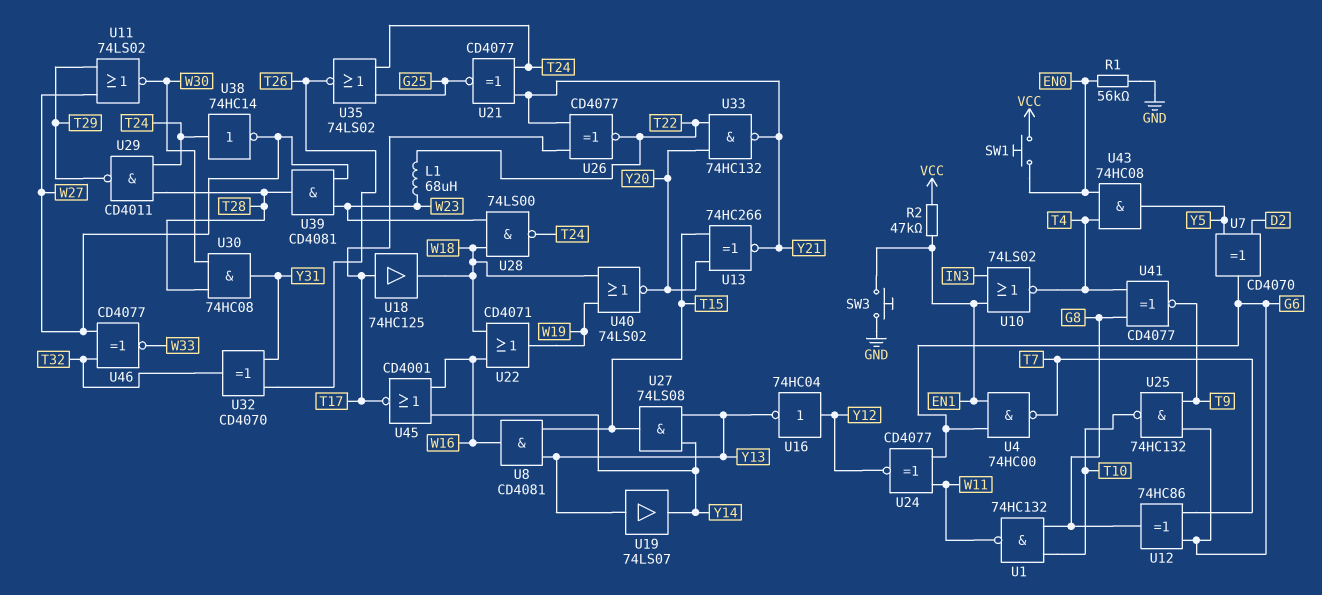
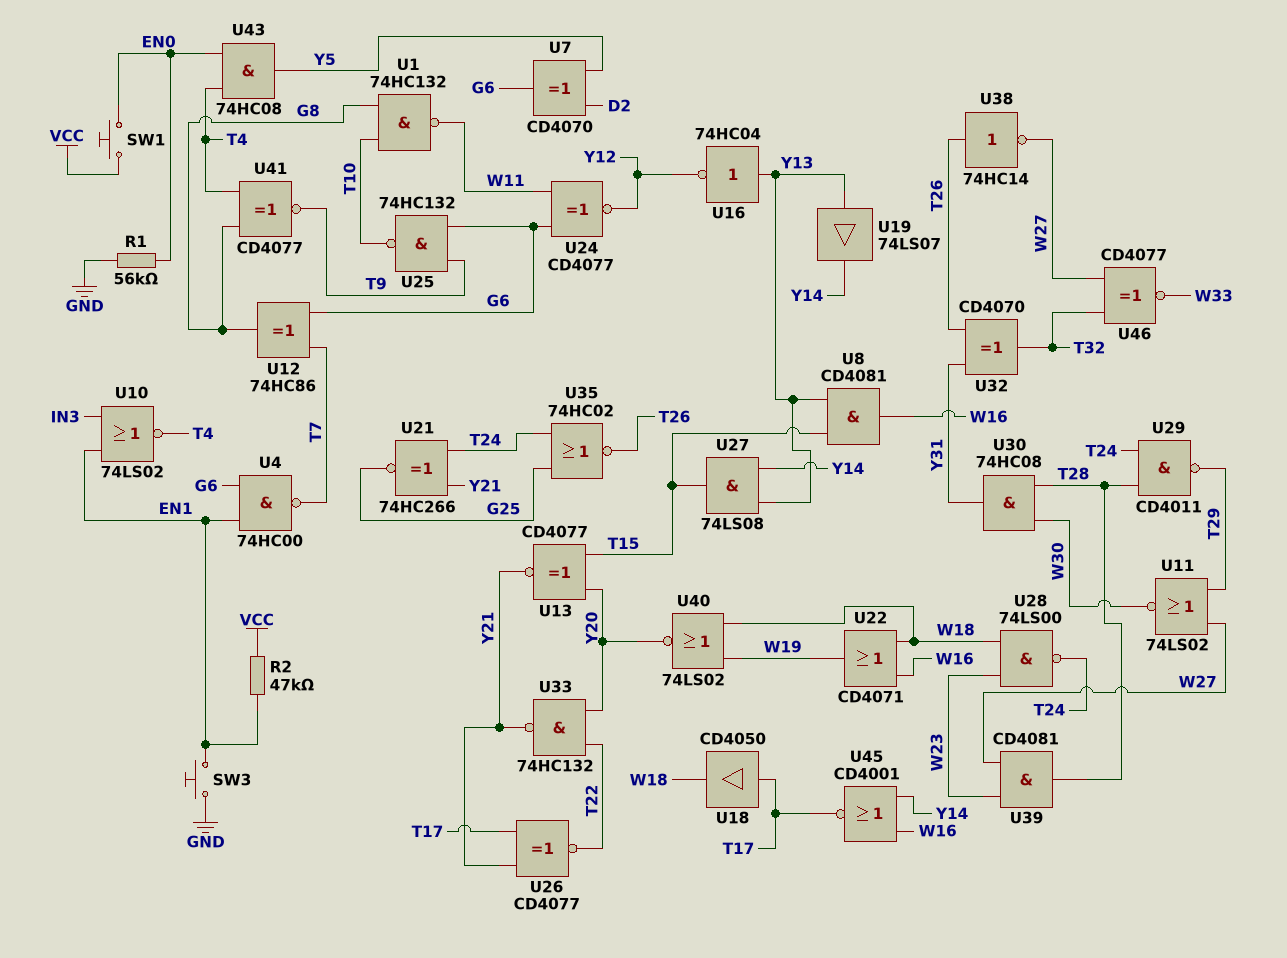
L1: 68uH (T22, W23) -> none
U13: XNOR 74HC266 (in T15, in Y20, out Y21) -> XNOR CD4077 (in T15, in Y20, out Y21)
U16: NOT 74HC04 (in Y12, out Y13) -> NOT 74HC04 (in Y13, out Y12)
U18: buffer 74HC125 (in T17, out W18) -> buffer CD4050 (in T17, out W18)
U21: XNOR CD4077 (in T24, in Y21, out G25) -> XNOR 74HC266 (in T24, in Y21, out G25)
U35: NOR 74LS02 (in G25, in T24, out T26) -> NOR 74HC02 (in G25, in T24, out T26)
U38: NOT 74HC14 (in T24, out W27) -> NOT 74HC14 (in T26, out W27)

